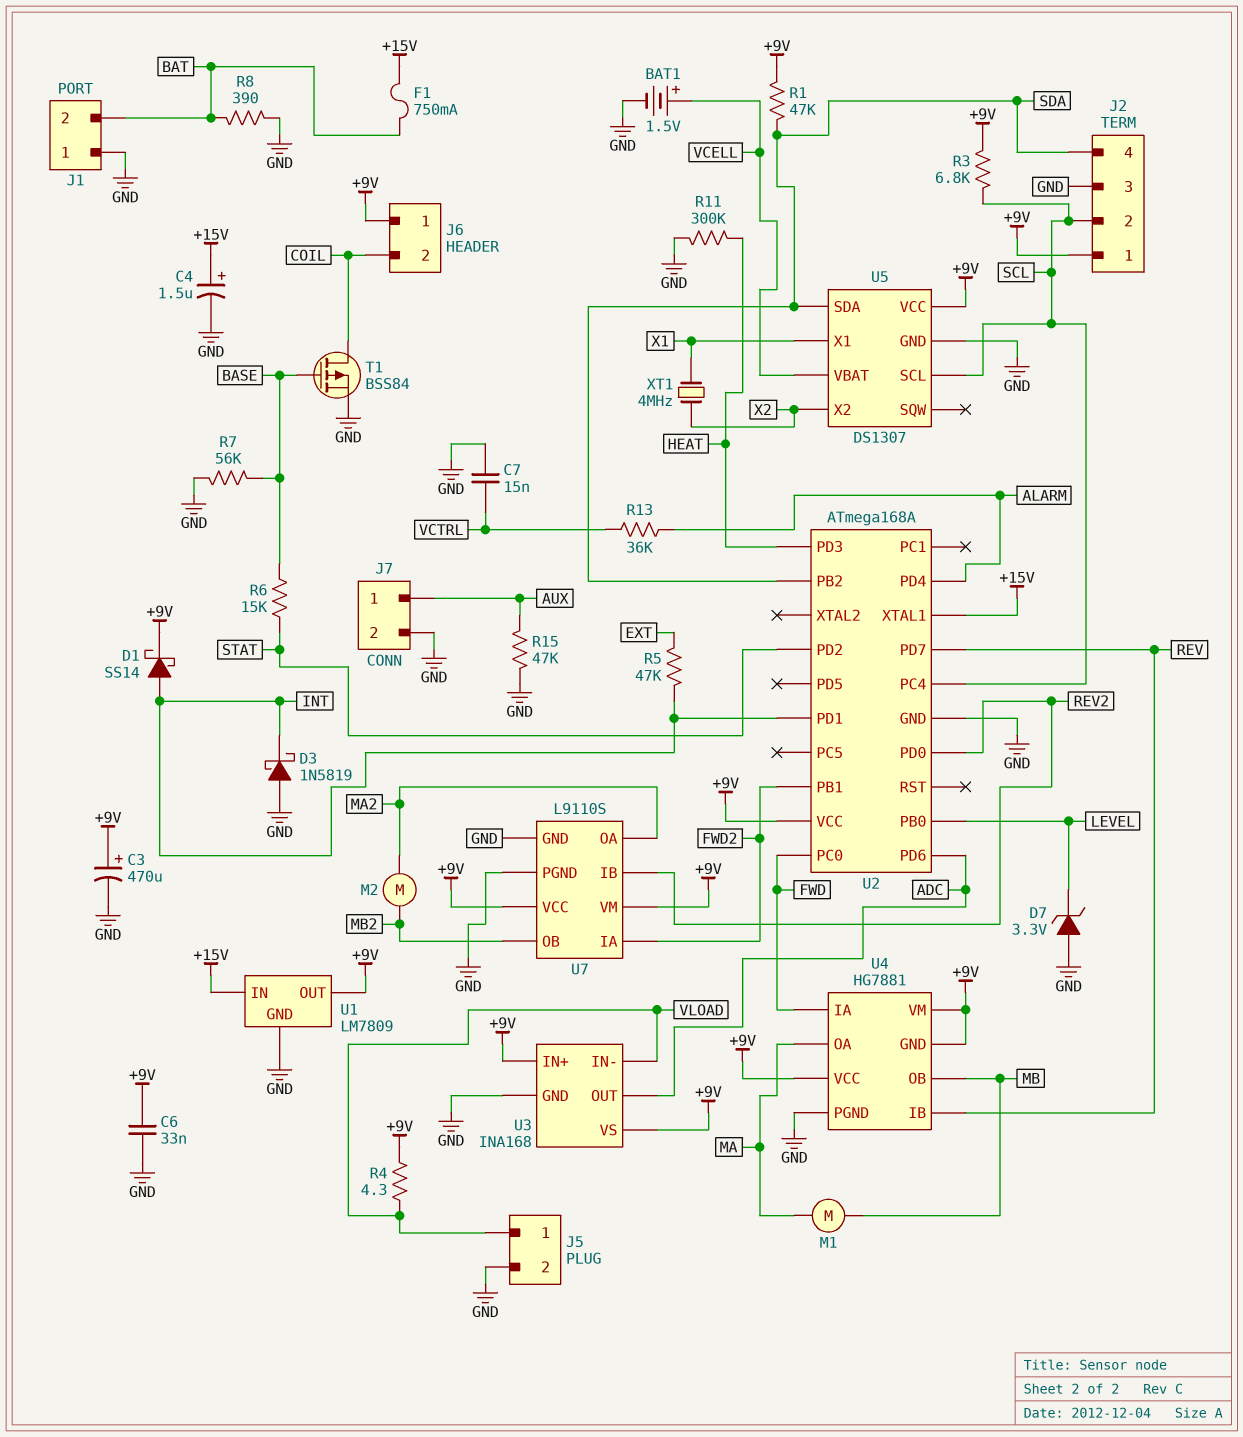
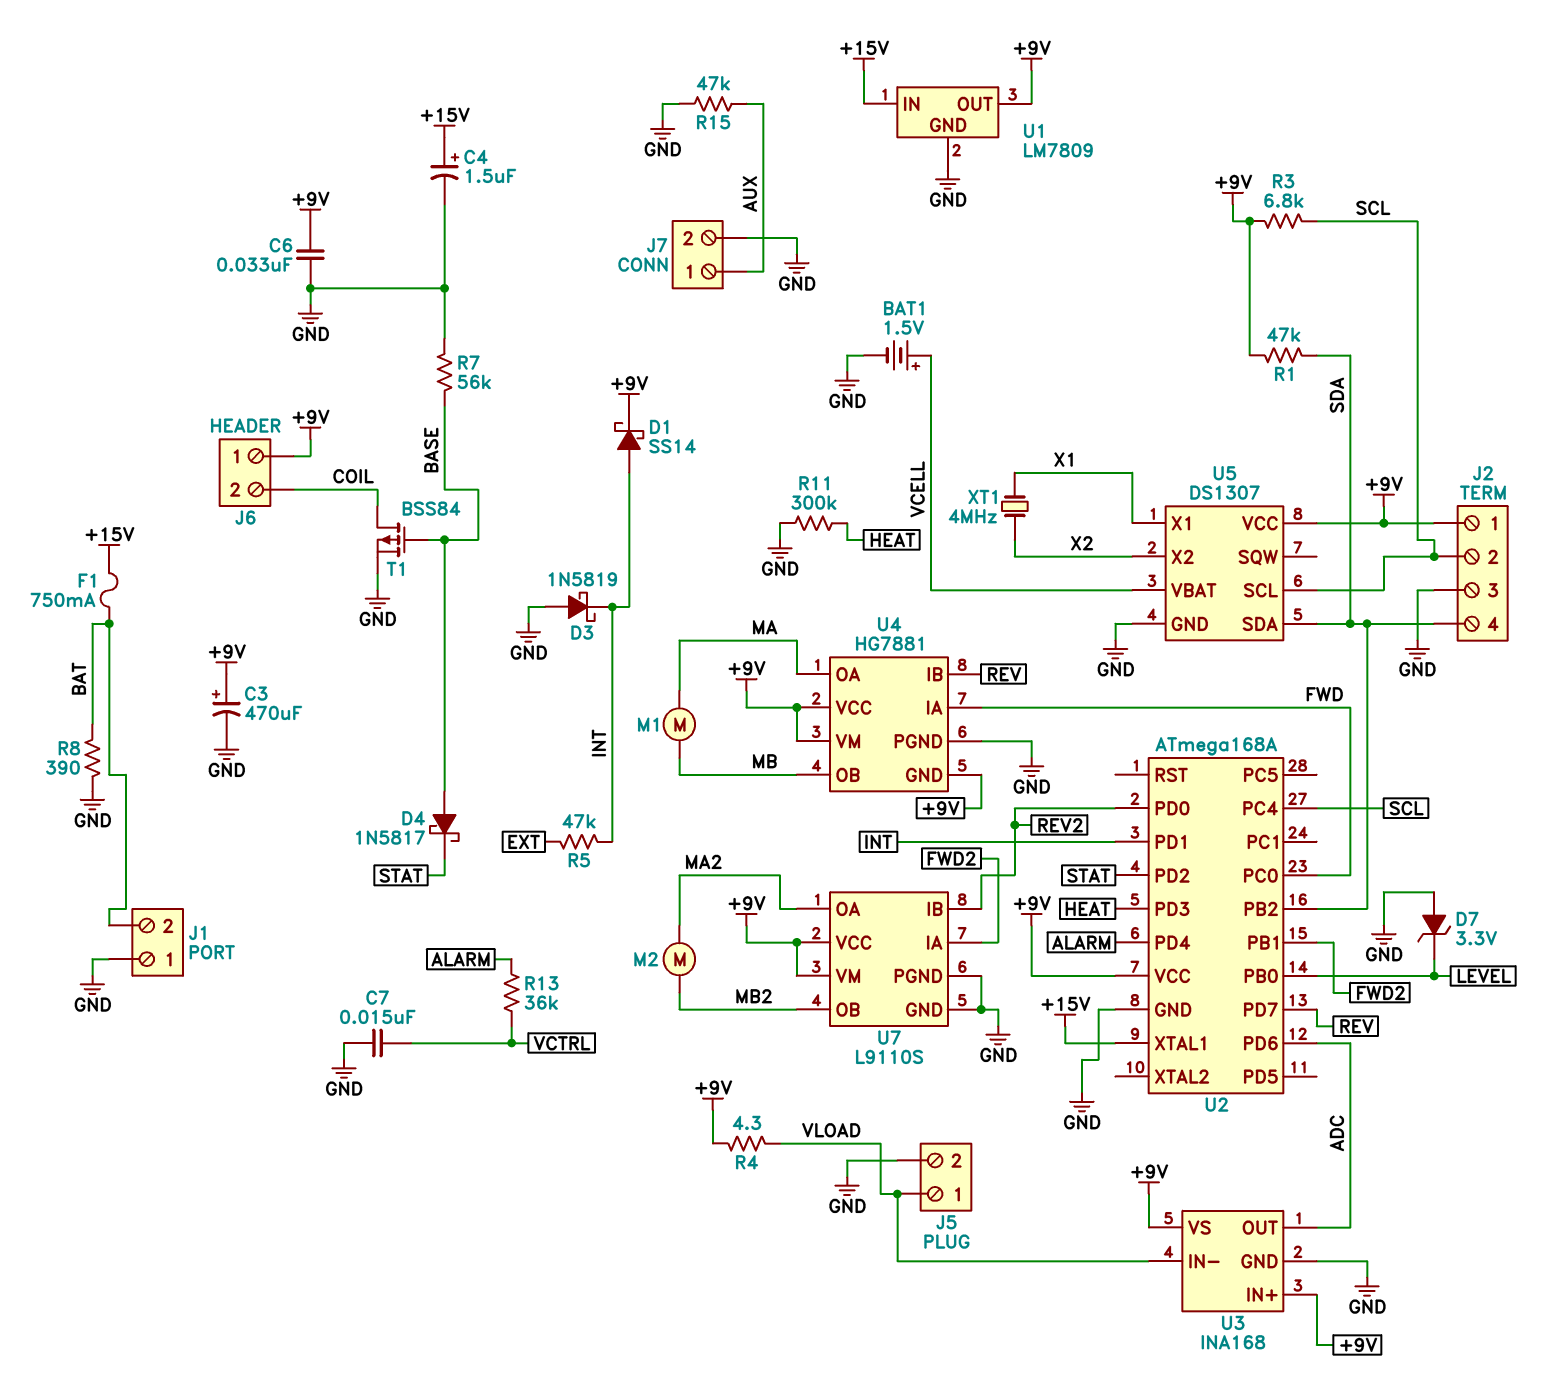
D4: none -> schottky 1N5817 (A BASE, K STAT)
R6: 15k (BASE, STAT) -> none

